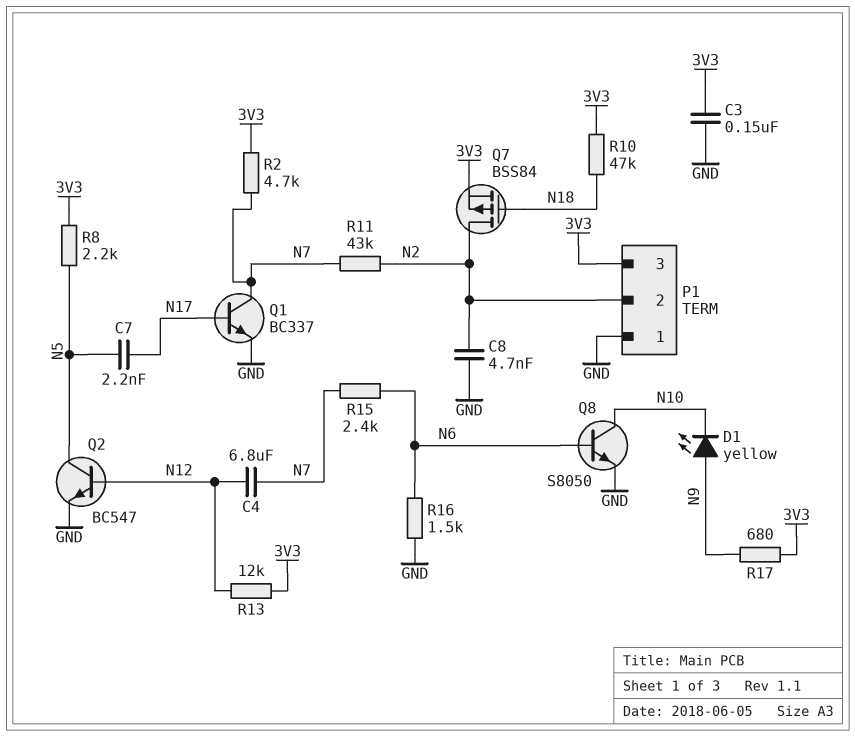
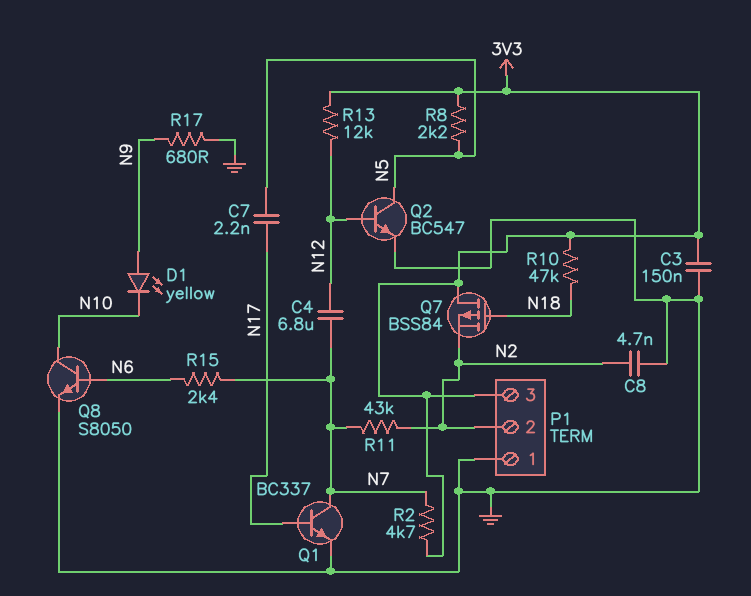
Q7: PMOS BSS84 (G N18, D N2, S 3V3) -> PMOS BSS84 (G N18, D 3V3, S N2)
R16: 1.5k (GND, N6) -> none
R17: 680 (3V3, N9) -> 680 (GND, N9)

